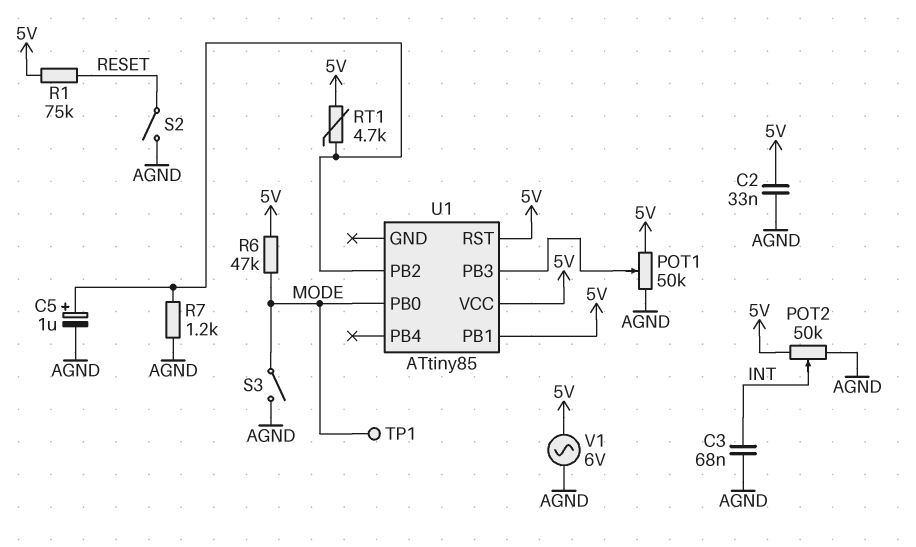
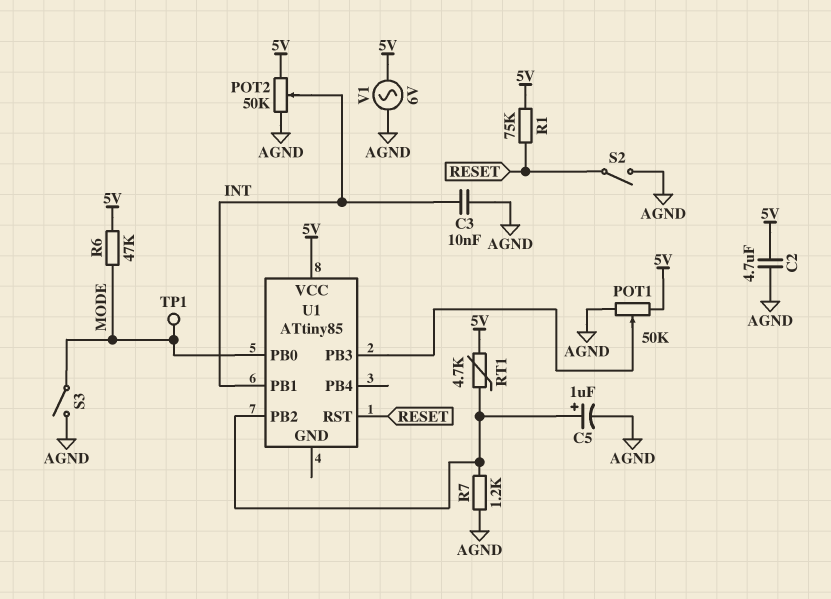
C2: 33nF (5V, AGND) -> 4.7uF (5V, AGND)
C3: 68nF (AGND, INT) -> 10nF (AGND, INT)
U1 pin PB1: 5V -> INT
U1 pin RST: 5V -> RESET

